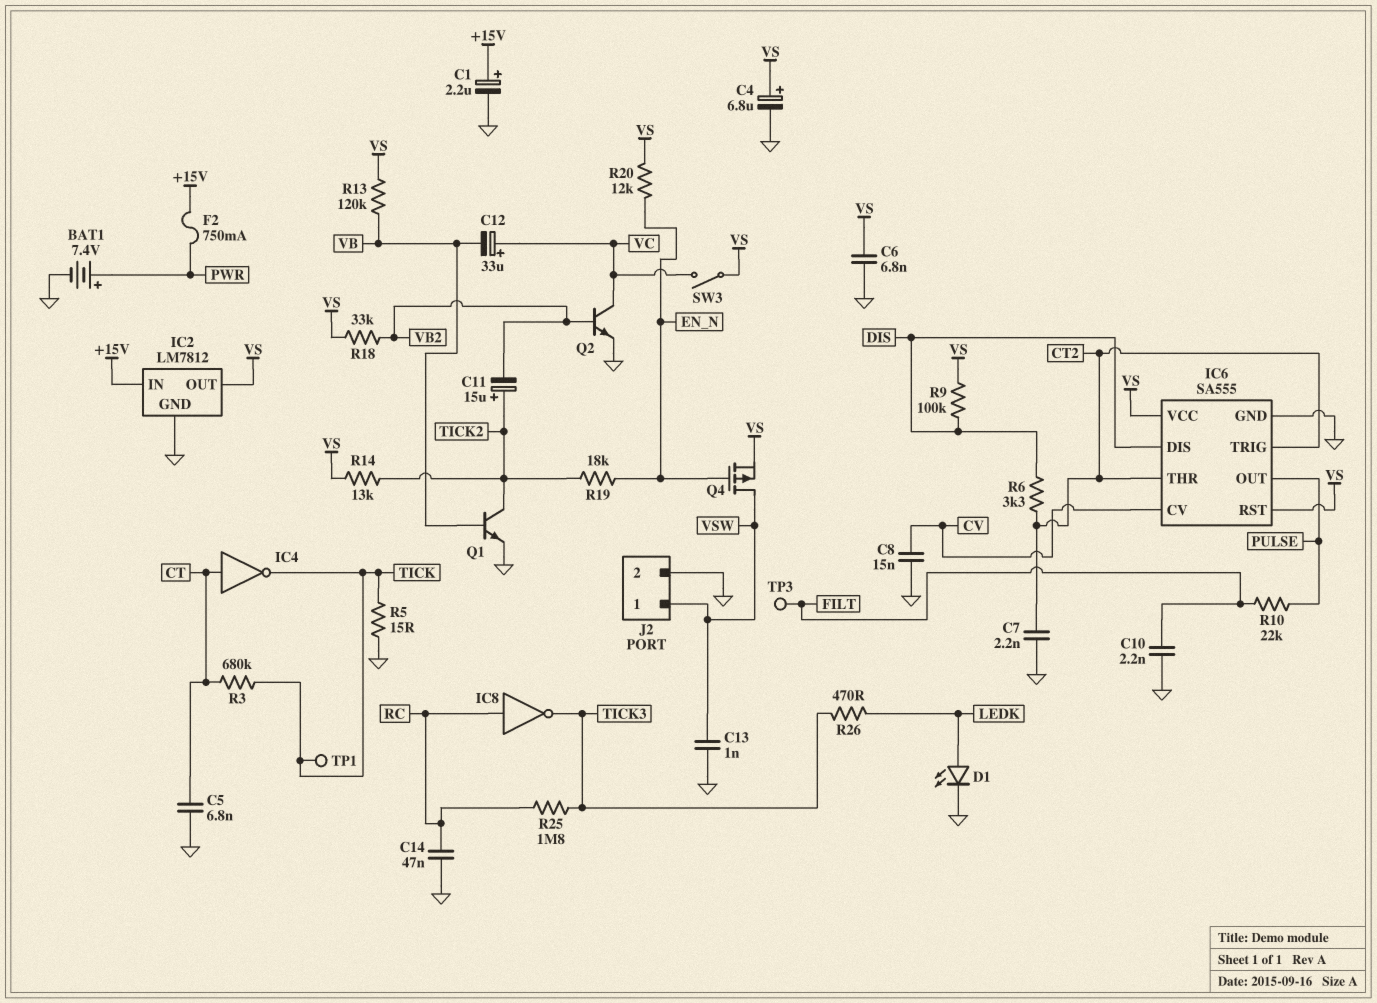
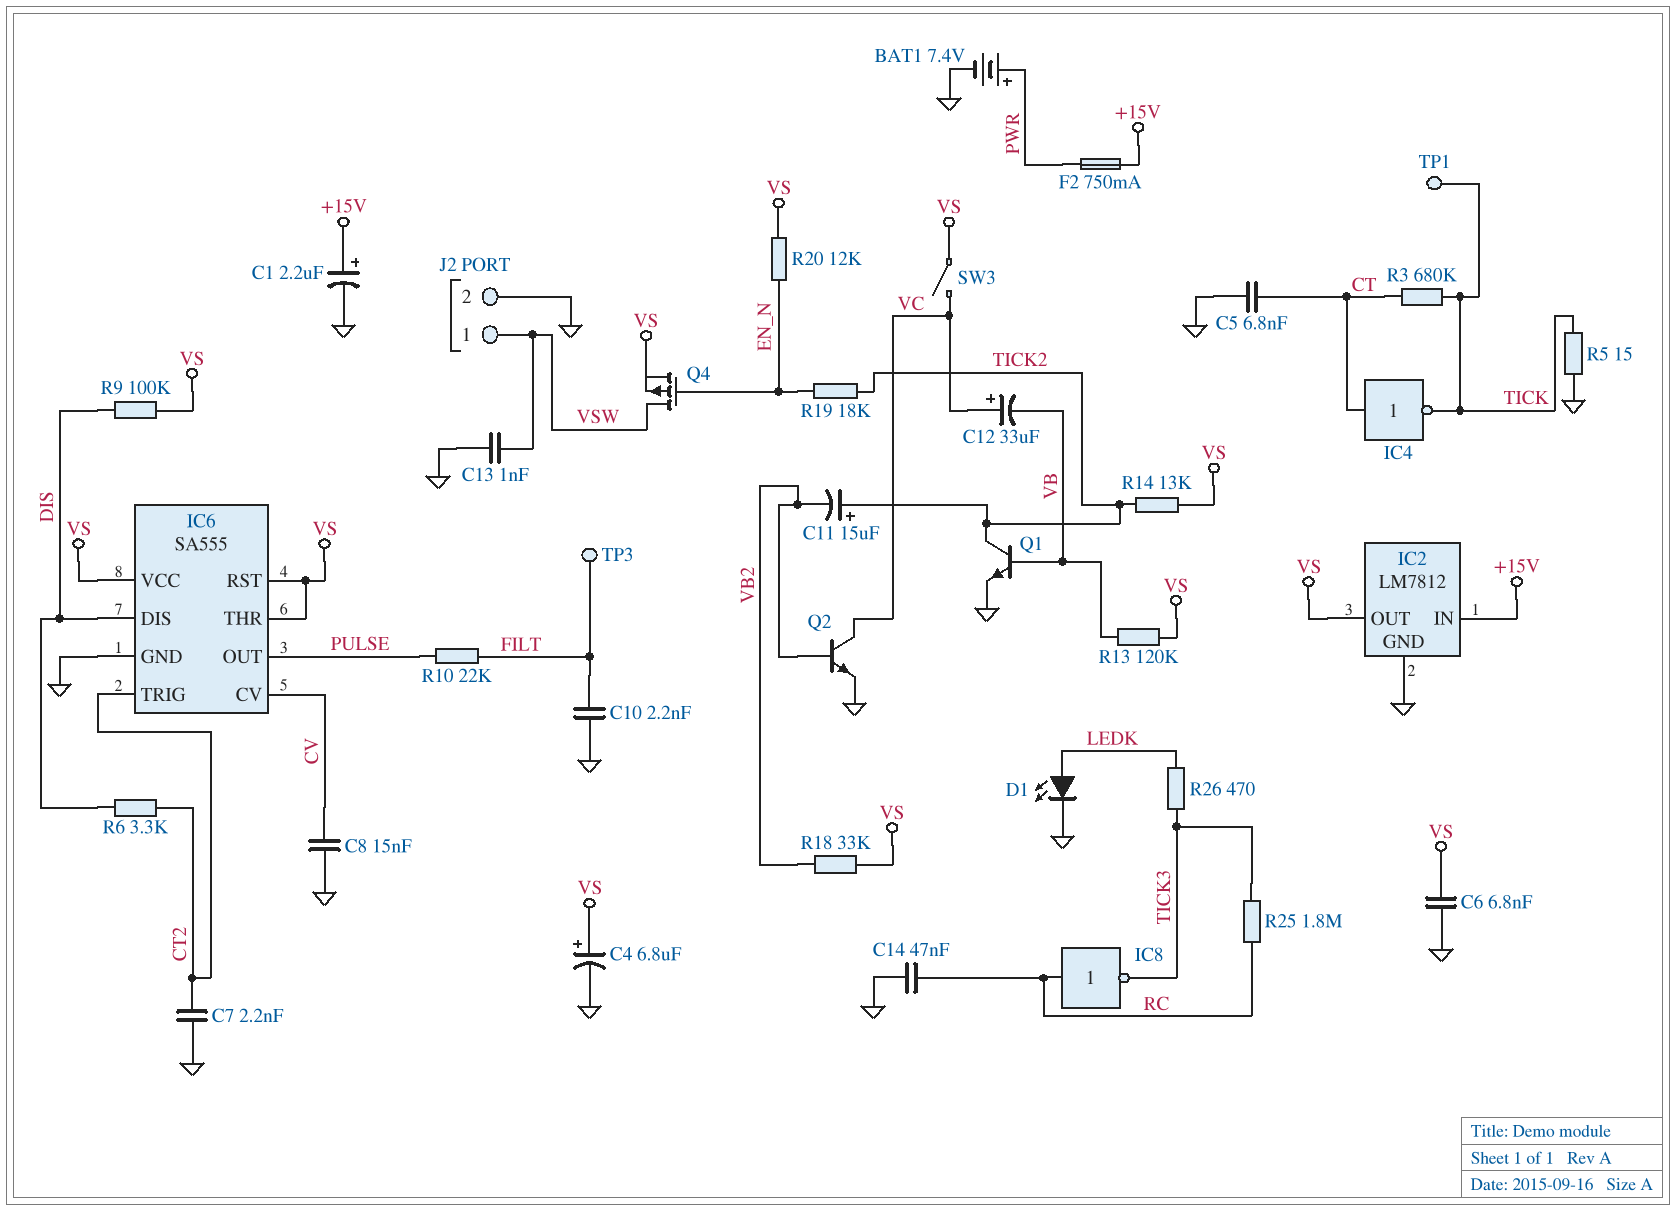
IC6 pin THR: CT2 -> VS

